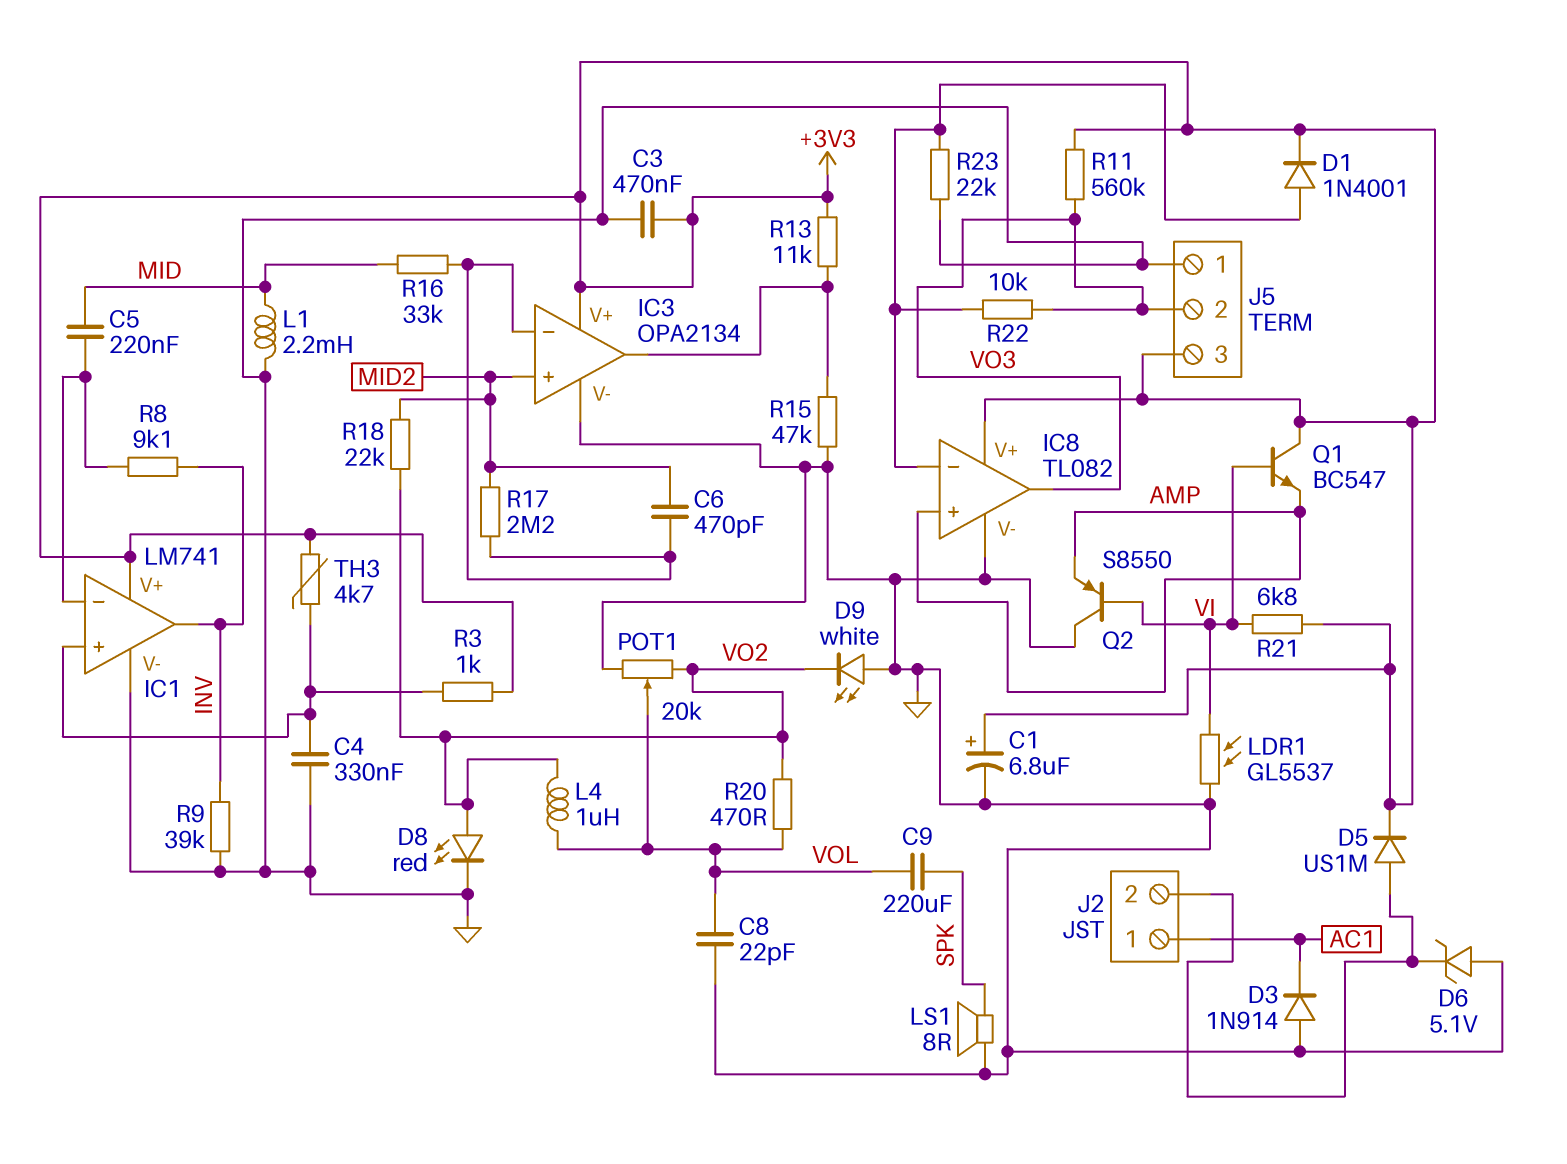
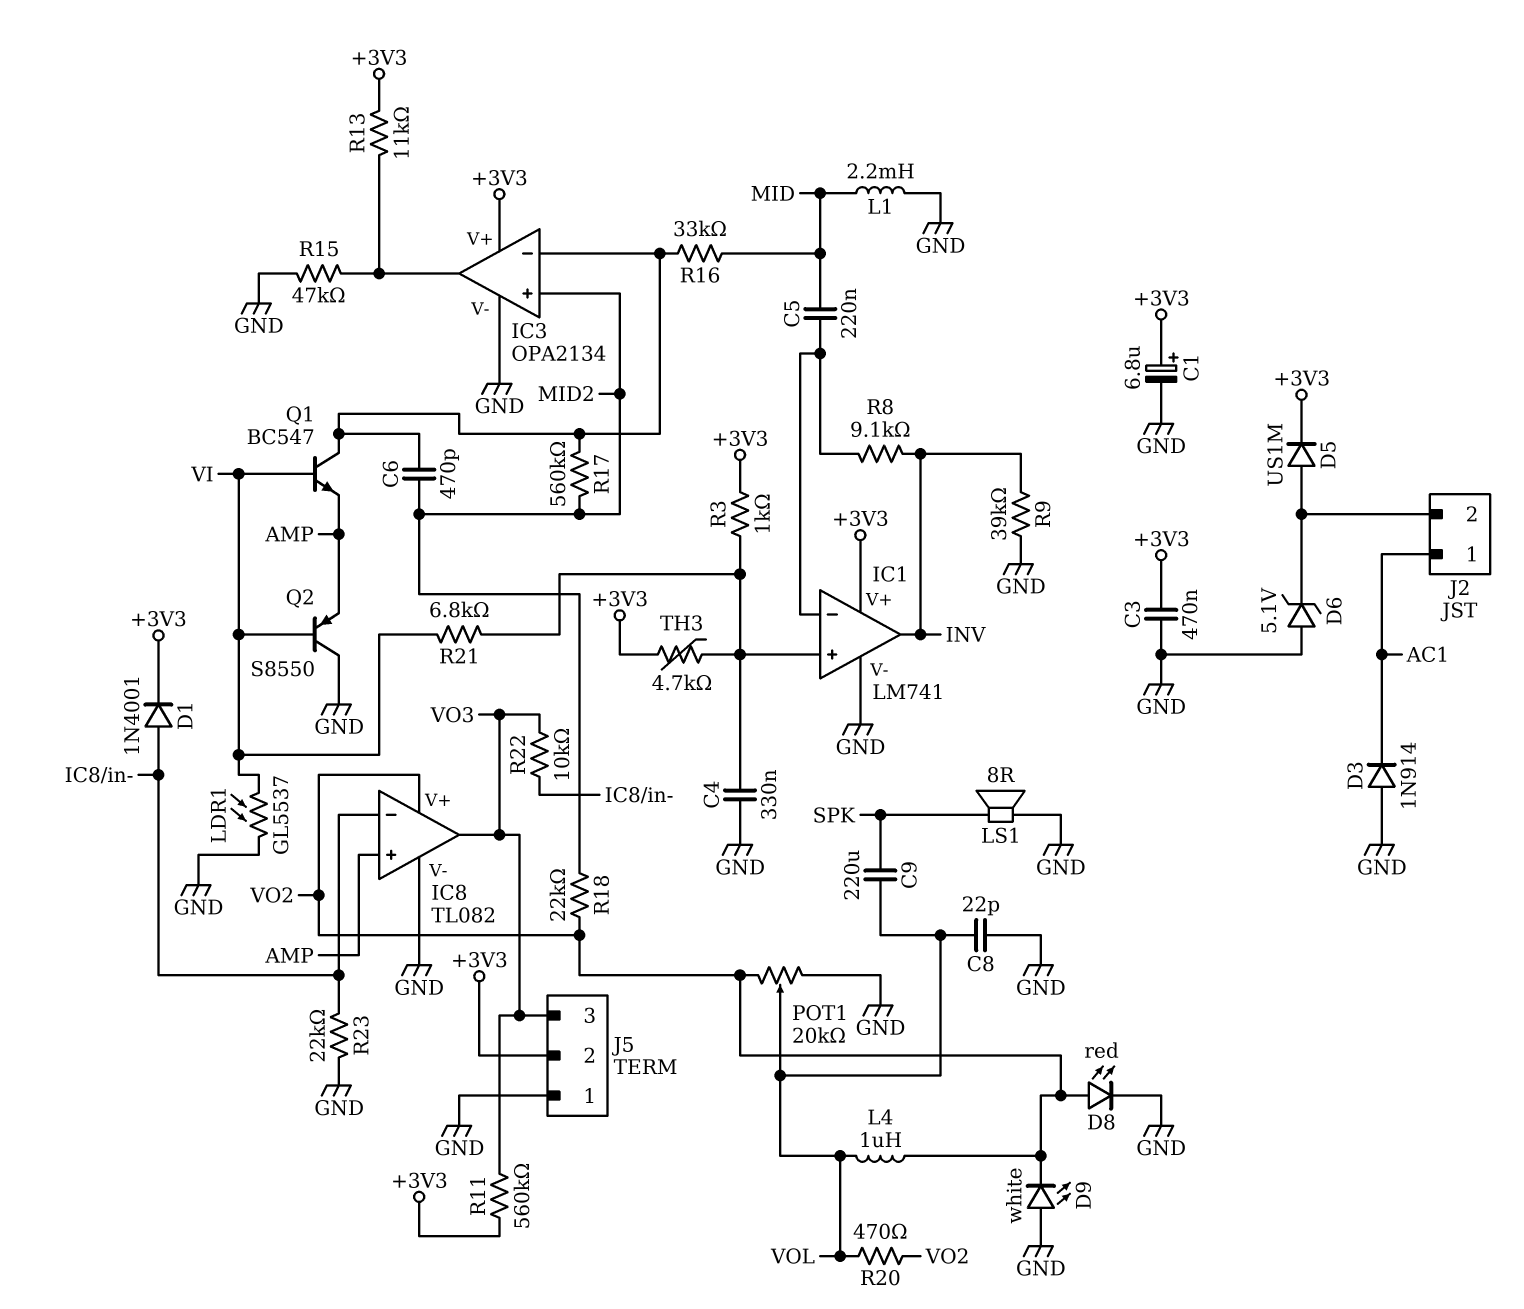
IC8 pin V+: +3V3 -> VO2
J5 pin 2: VO3 -> +3V3
J5 pin 3: +3V3 -> VO3
Q1: NPN BC547 (B VI, C +3V3, E AMP) -> NPN BC547 (B VI, C IC3/in-, E AMP)
R17: 2.2M (IC3/in-, MID2) -> 560k (IC3/in-, MID2)
R21: 6.8k (+3V3, VI) -> 6.8k (IC1/in+, VI)

